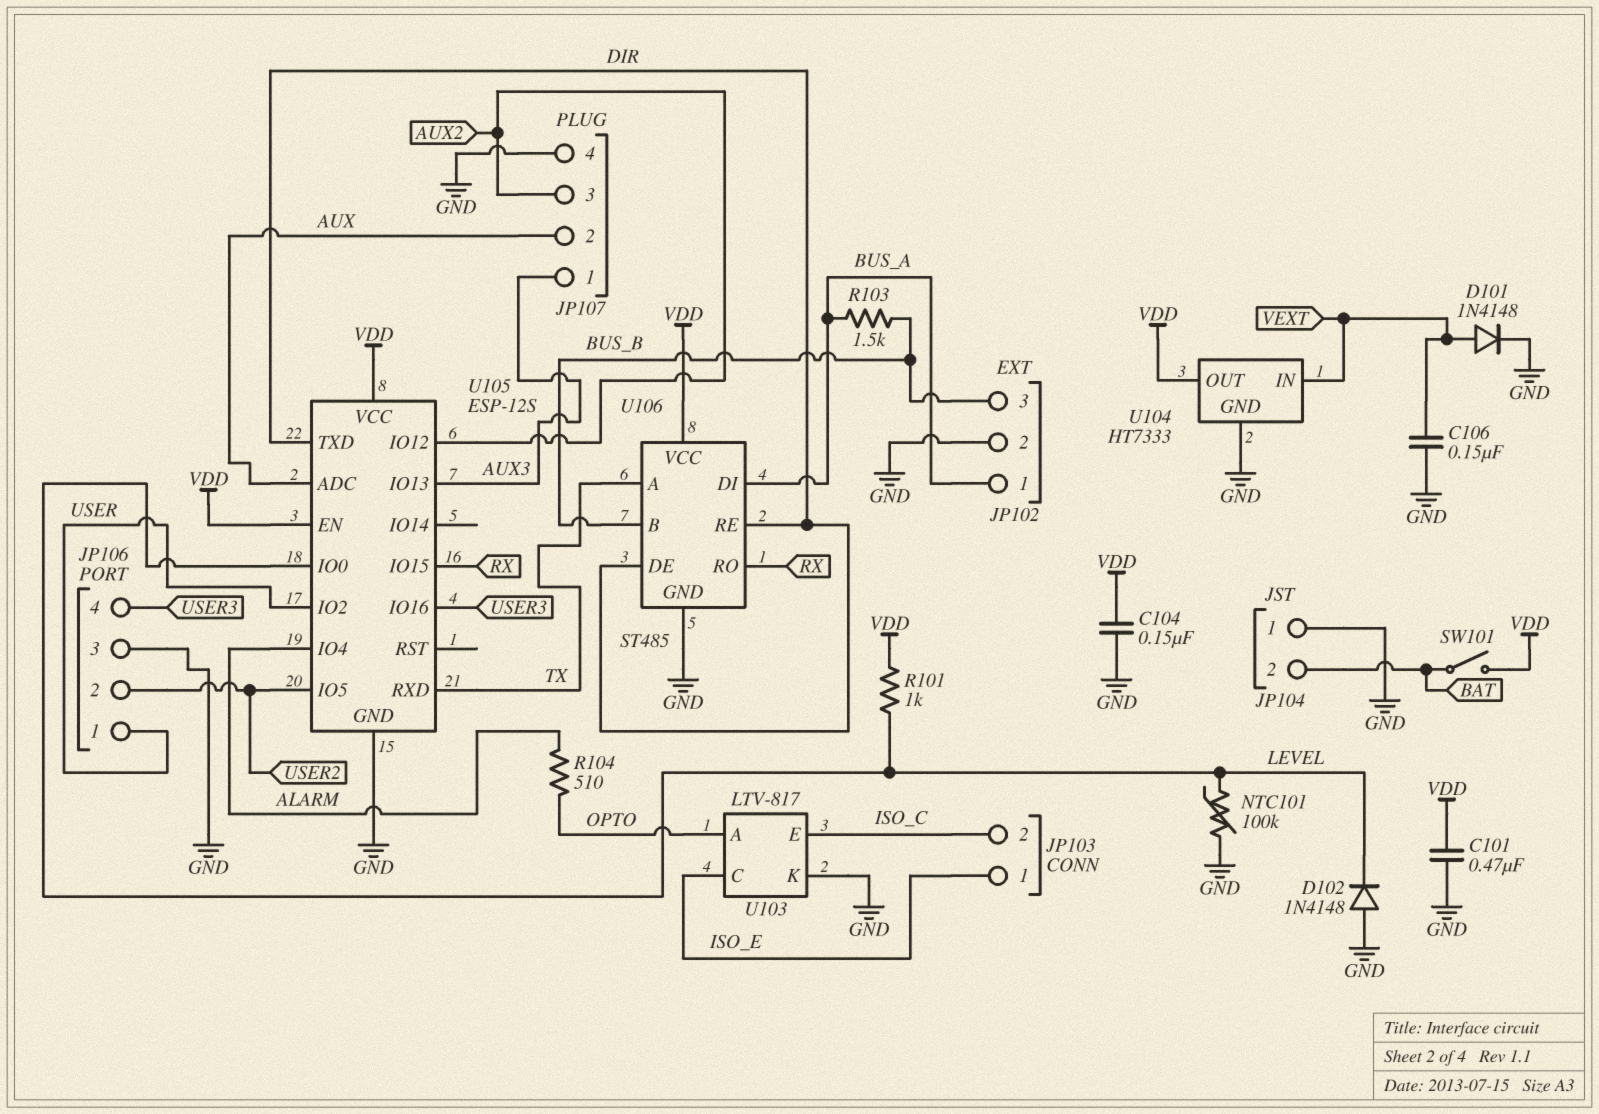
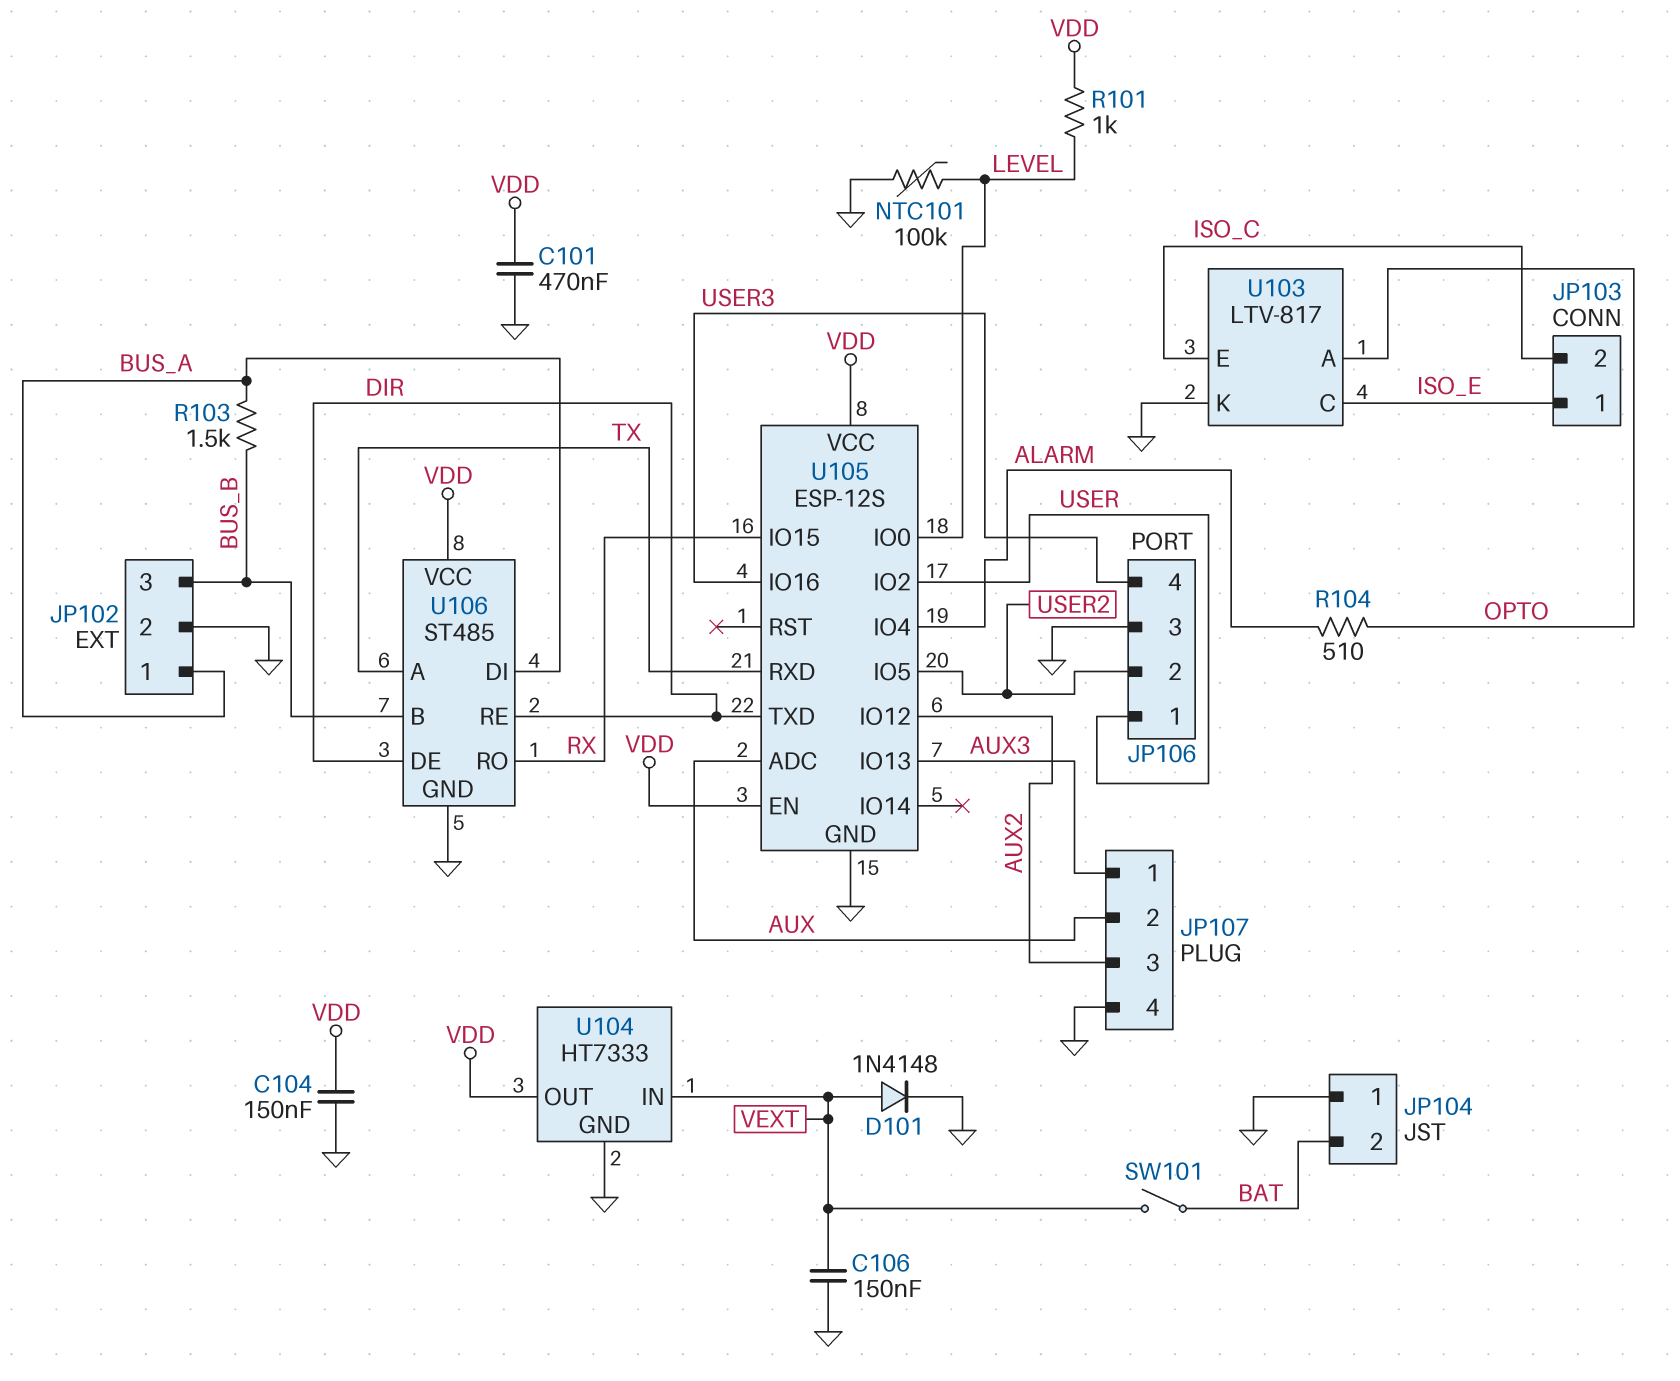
D102: diode 1N4148 (A GND, K LEVEL) -> none
SW101: switch (BAT, VDD) -> switch (BAT, VEXT)

